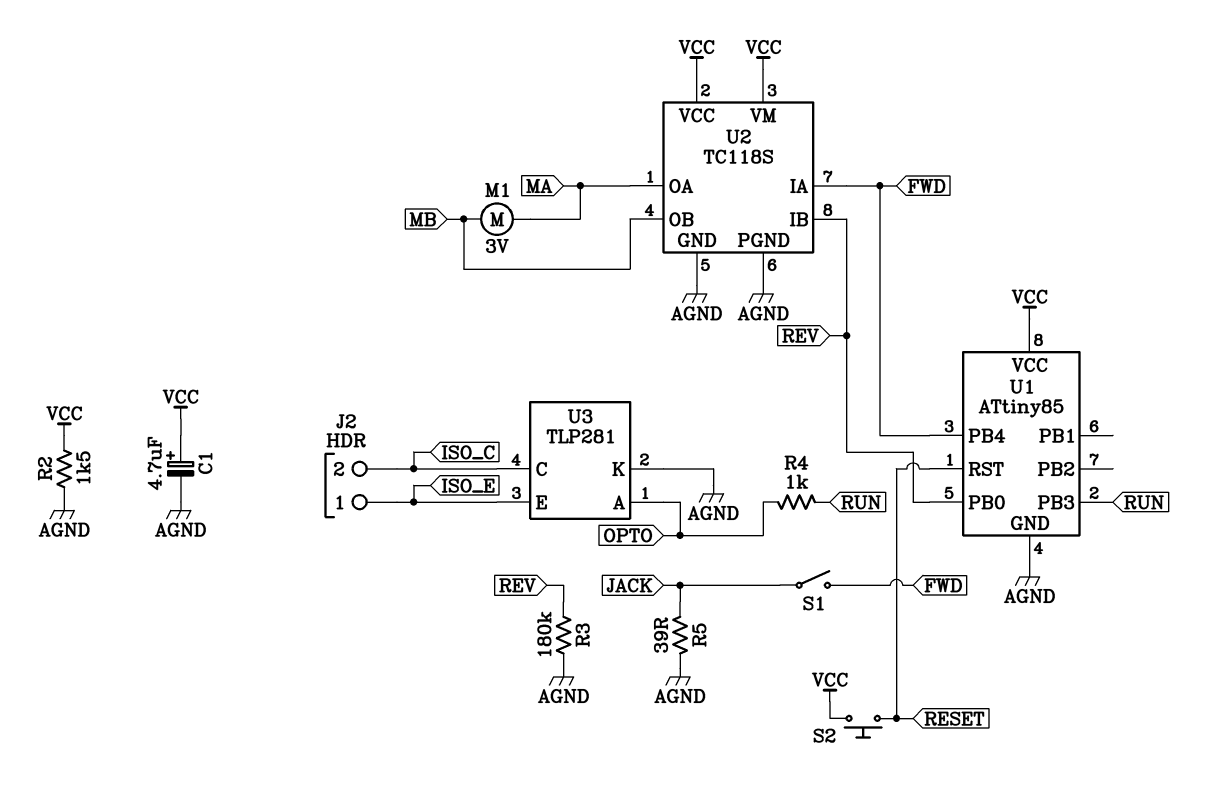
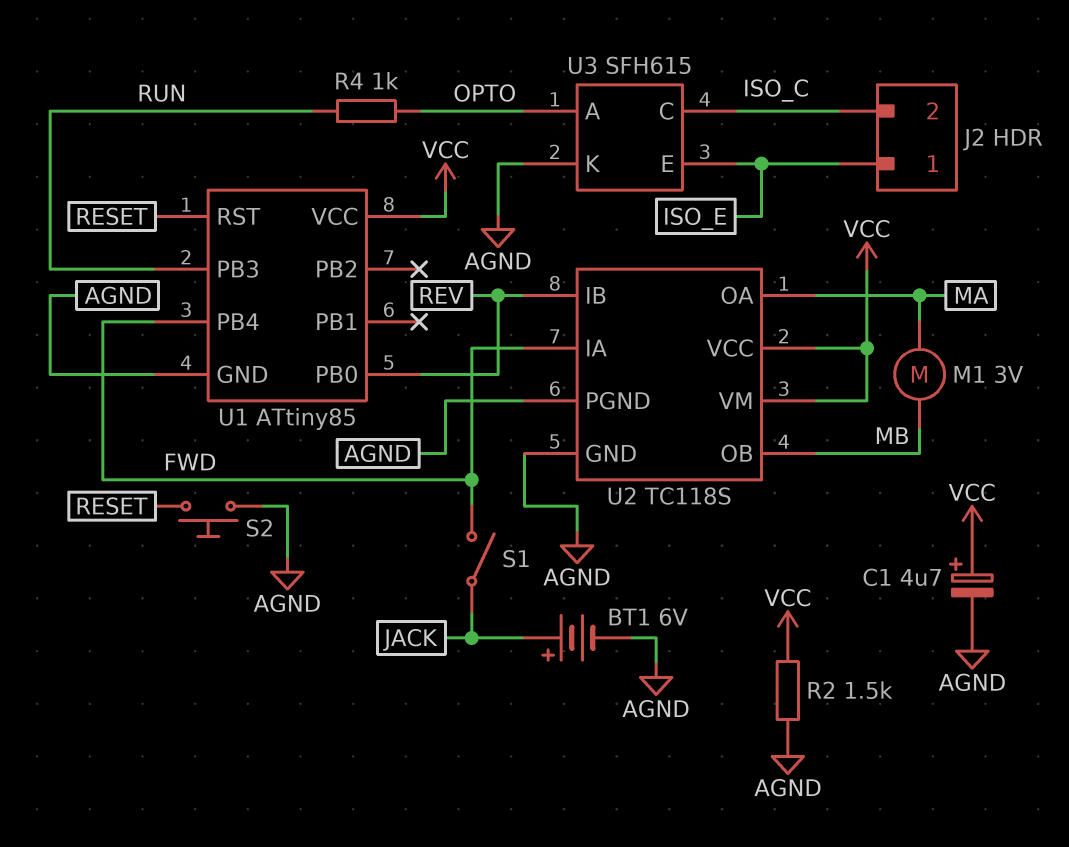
BT1: none -> 6V (plus JACK, minus AGND)
R3: 180k (AGND, REV) -> none
R5: 39 (AGND, JACK) -> none
S2: button (RESET, VCC) -> button (AGND, RESET)
U3: TLP281 -> SFH615

